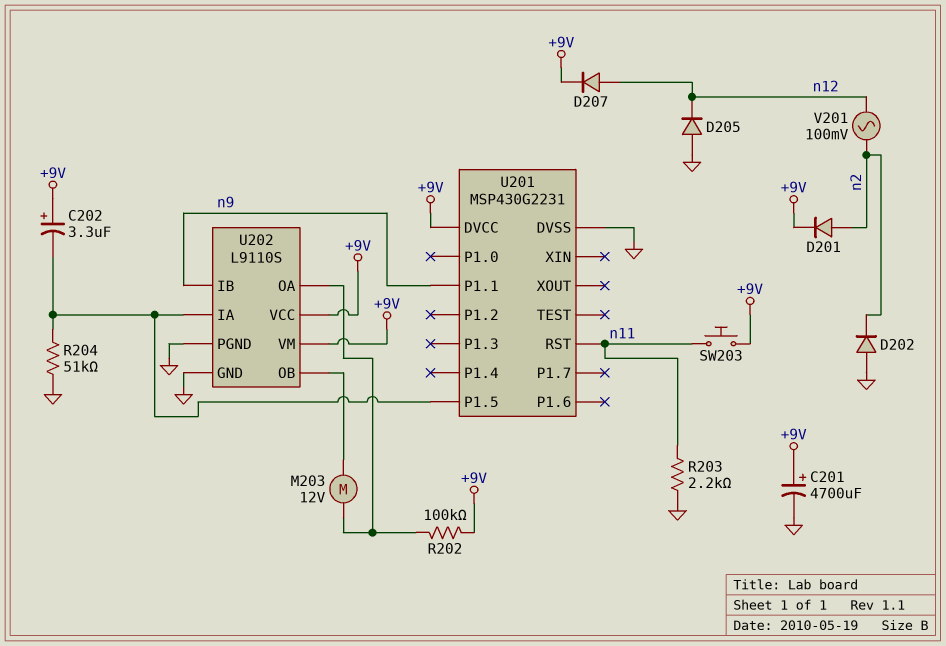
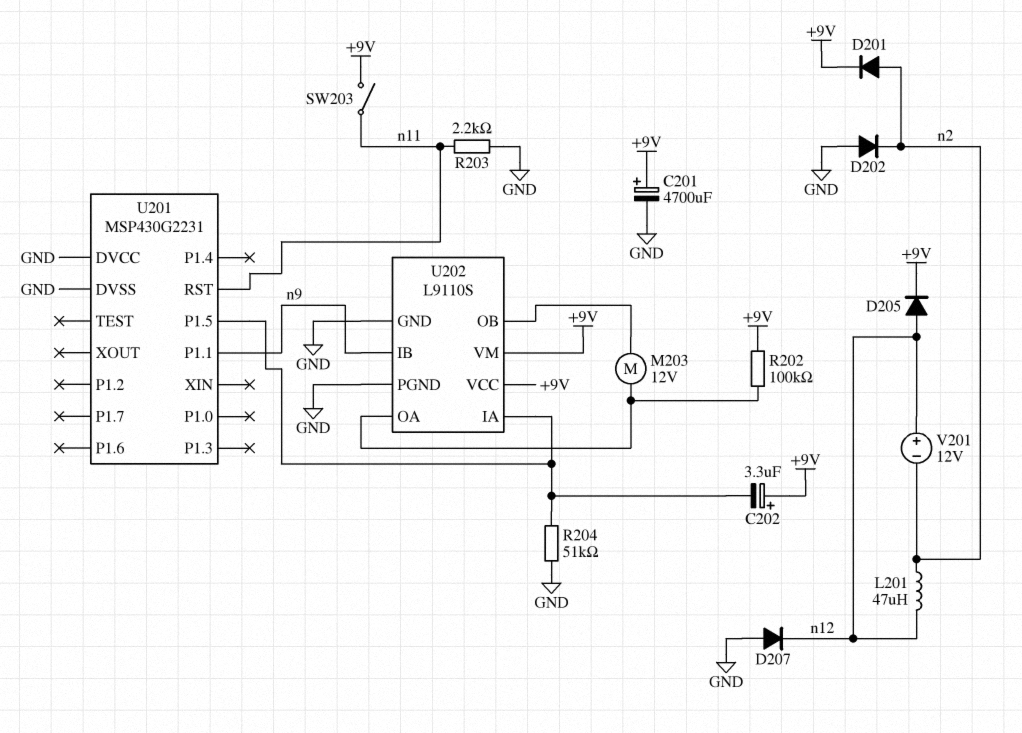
D205: diode (A GND, K n12) -> diode (A n12, K +9V)
D207: diode (A n12, K +9V) -> diode (A GND, K n12)
L201: none -> 47uH (n2, n12)
SW203: button (+9V, n11) -> switch (+9V, n11)
U201 pin DVCC: +9V -> GND
V201: AC 100mV (n2, n12) -> 12V (plus n12, minus n2)

